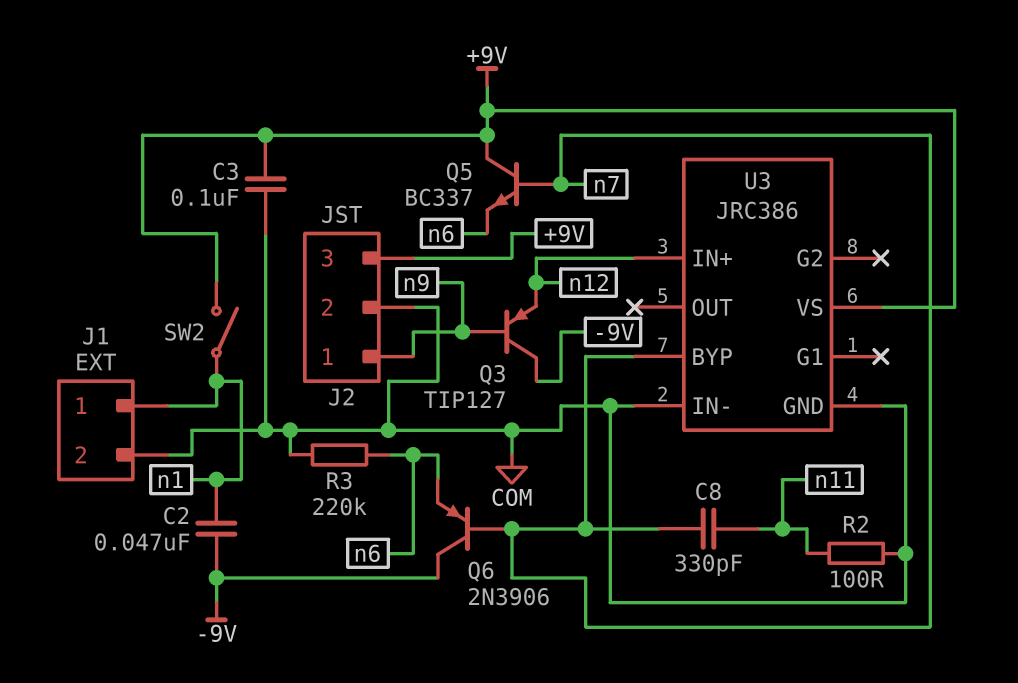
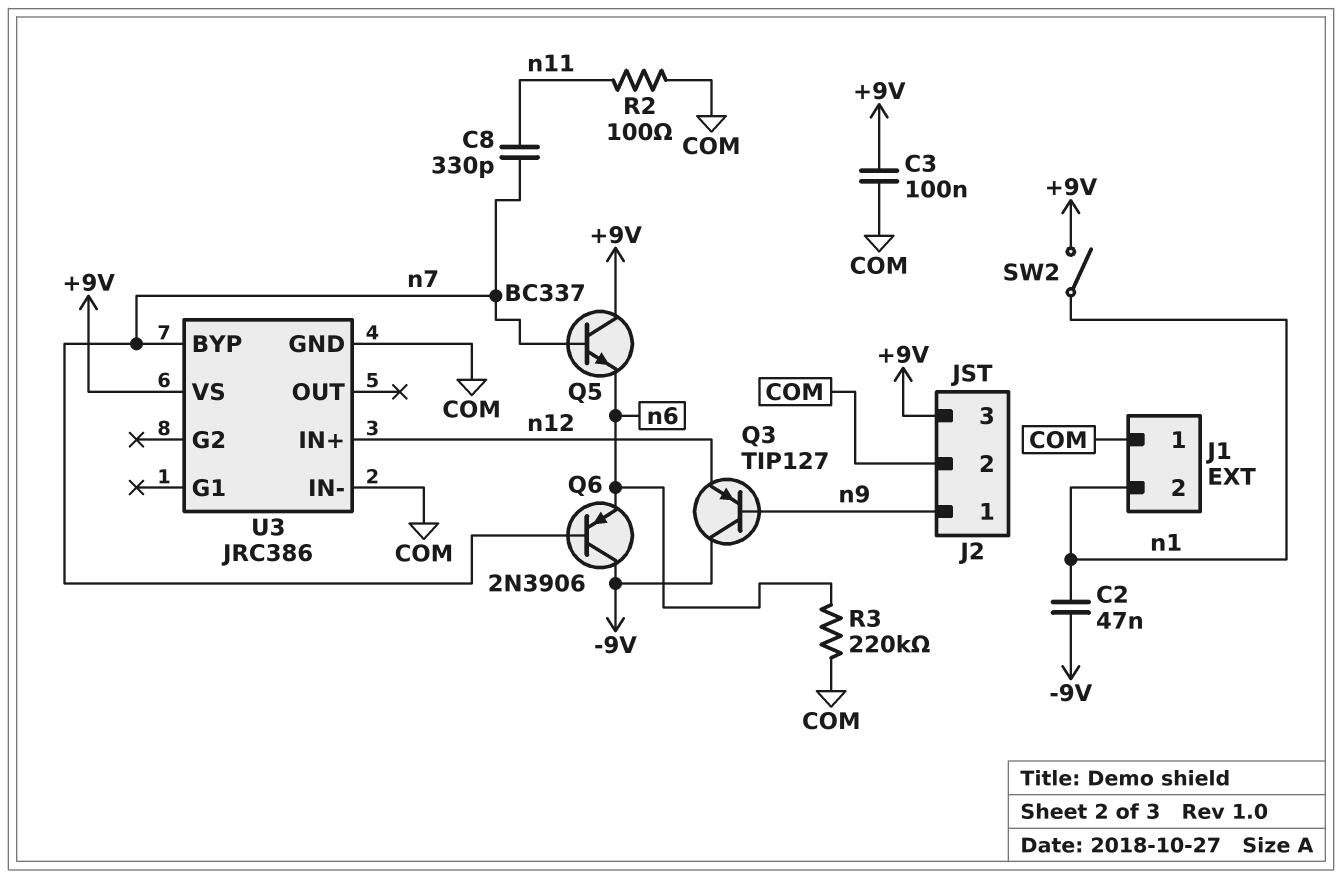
J1 pin 1: n1 -> COM
J1 pin 2: COM -> n1

